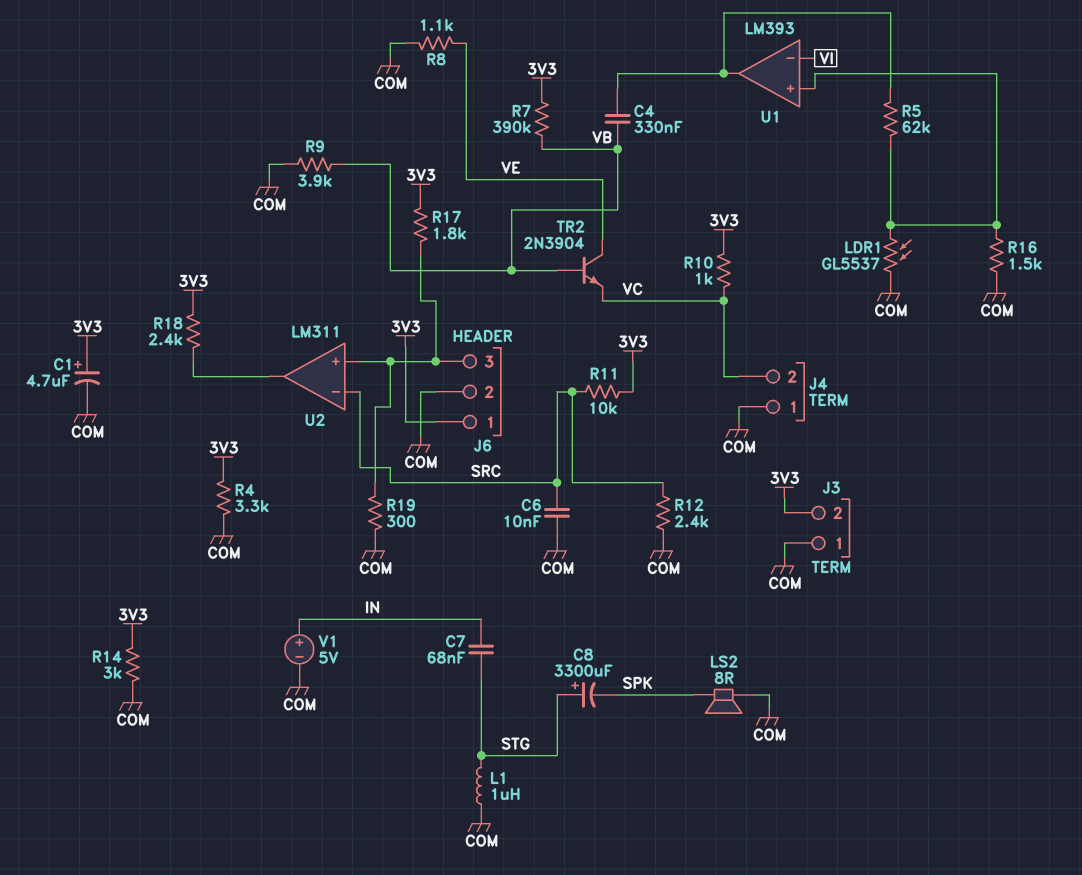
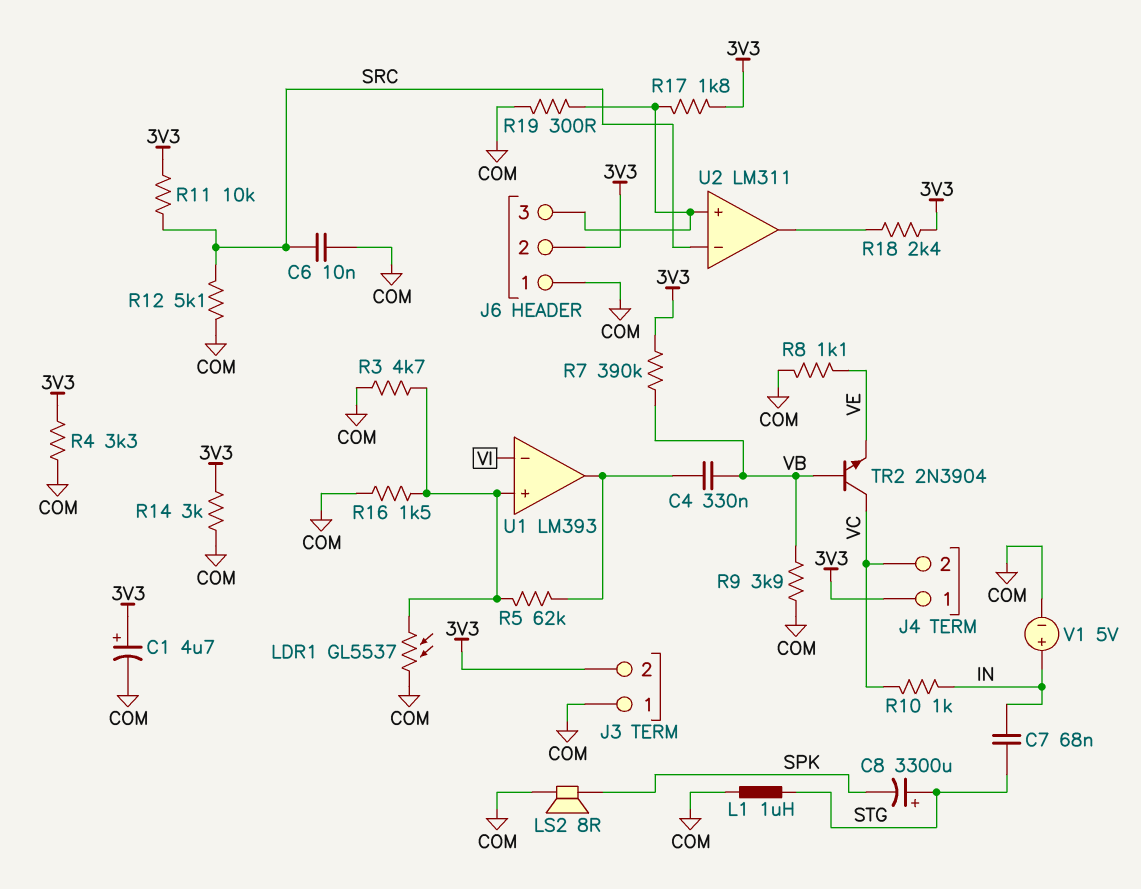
J4 pin 1: COM -> 3V3
J6 pin 1: 3V3 -> COM
J6 pin 2: COM -> 3V3
R3: none -> 4.7k (COM, U1/in+)
R10: 1k (3V3, VC) -> 1k (IN, VC)
R12: 2.4k (COM, SRC) -> 5.1k (COM, SRC)
TR2: NPN 2N3904 (B VB, C VE, E VC) -> NPN 2N3904 (B VB, C VC, E VE)

